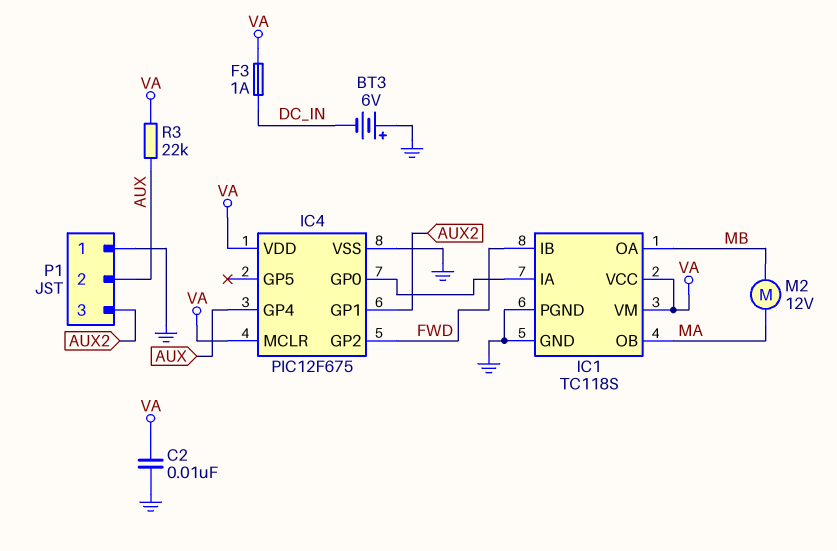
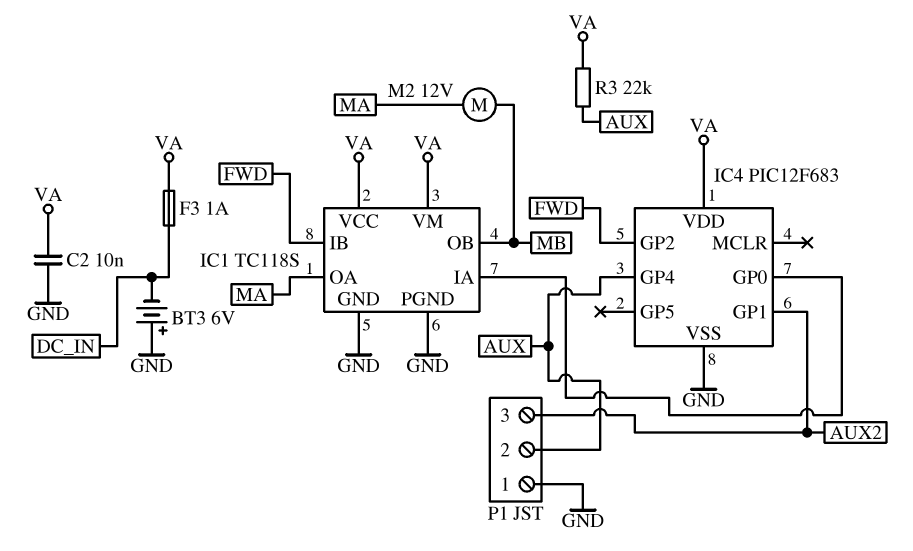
IC1 pin OA: MB -> MA
IC1 pin OB: MA -> MB
IC4: PIC12F675 -> PIC12F683
IC4 pin MCLR: VA -> none

